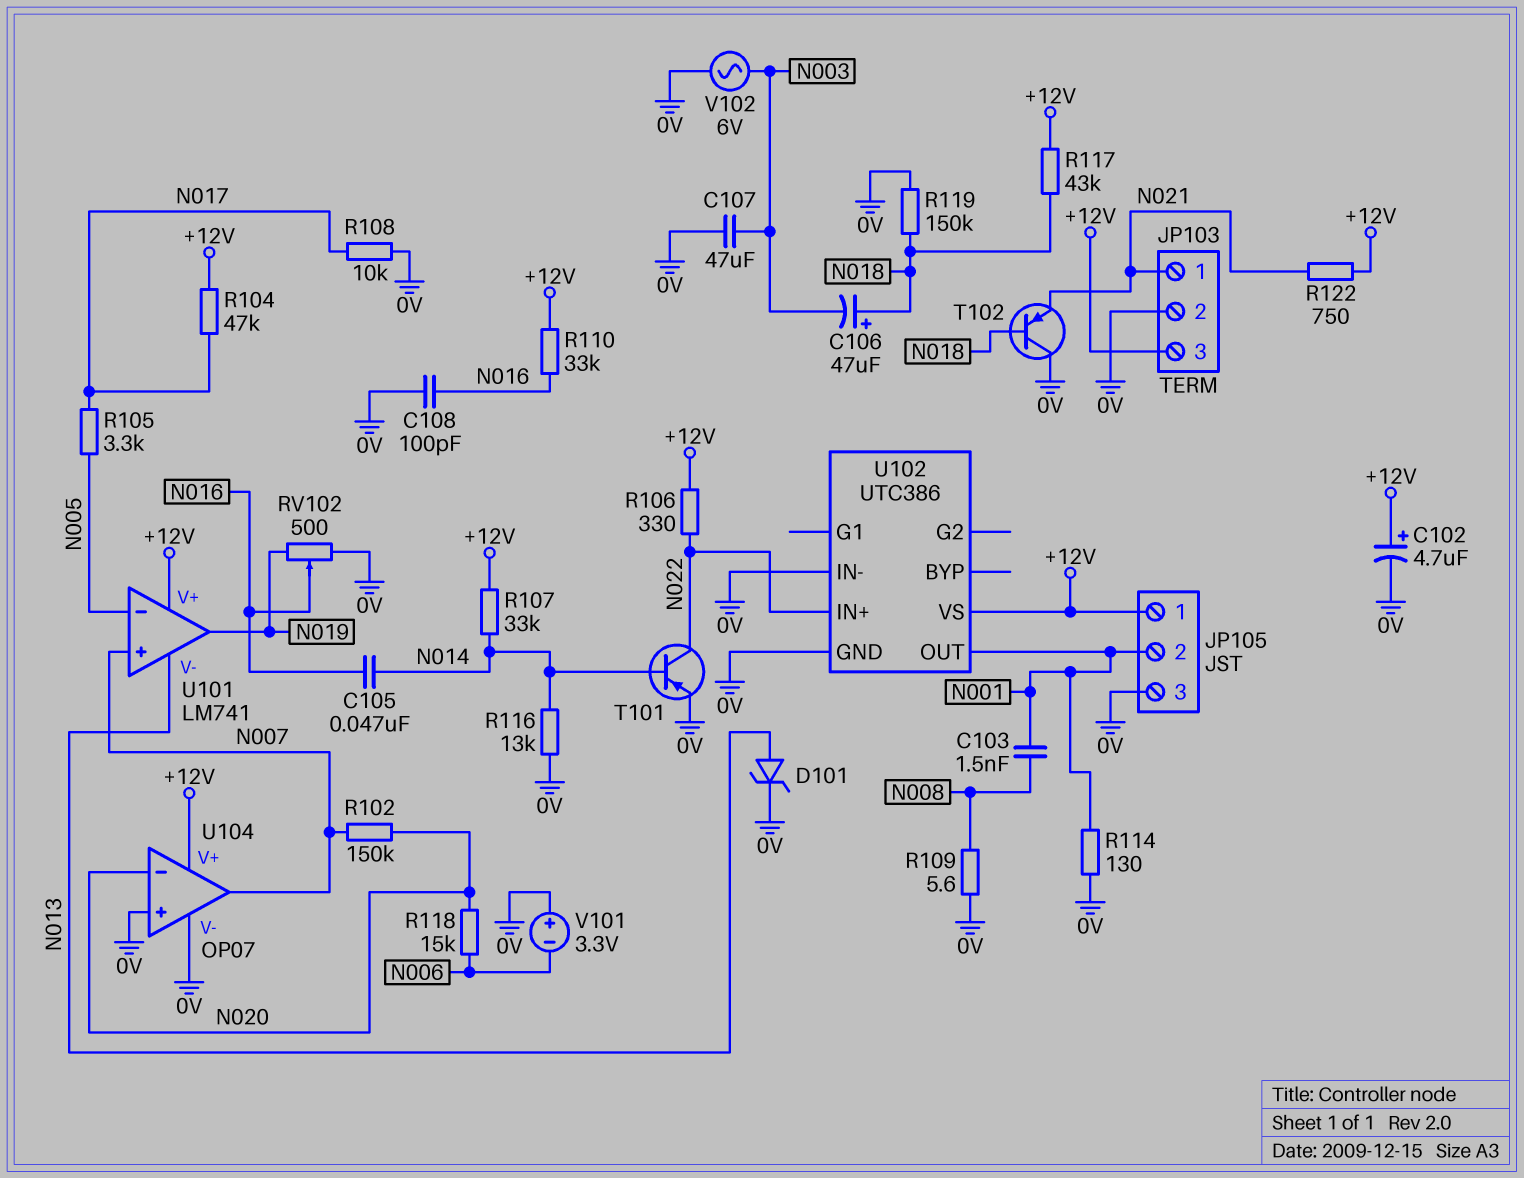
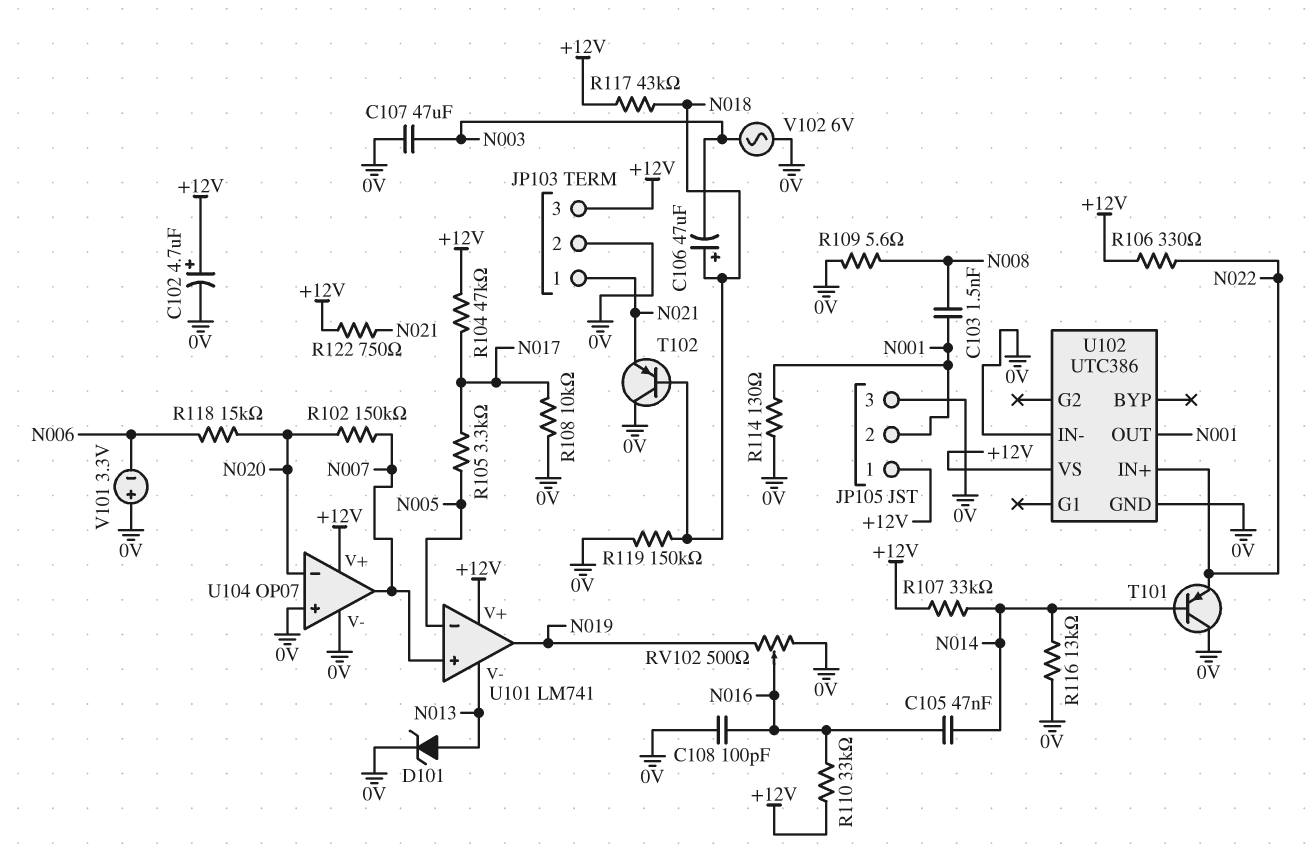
T101: PNP (B N014, C N022, E 0V) -> PNP (B N014, C 0V, E N022)

